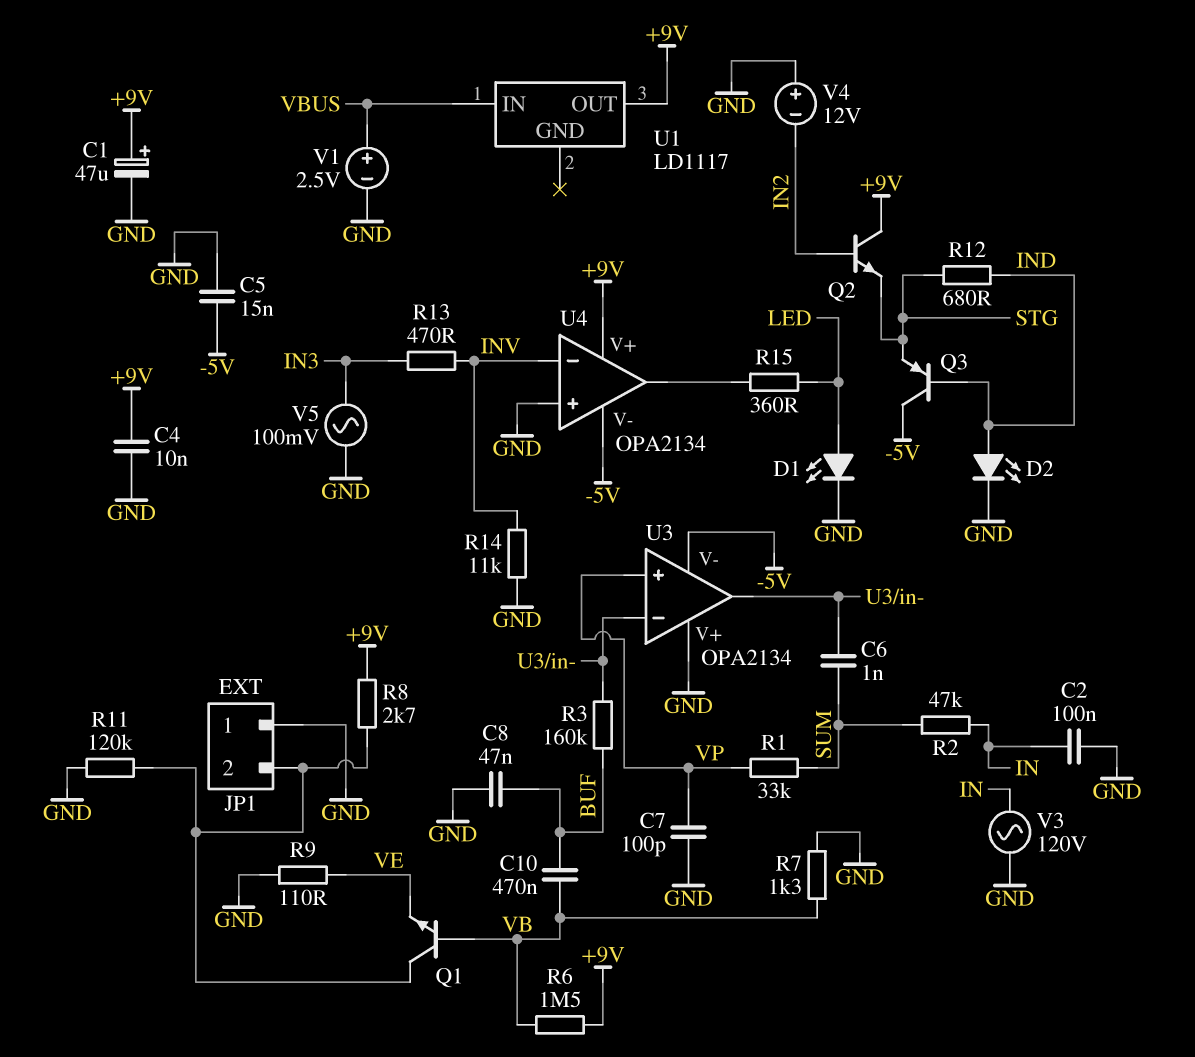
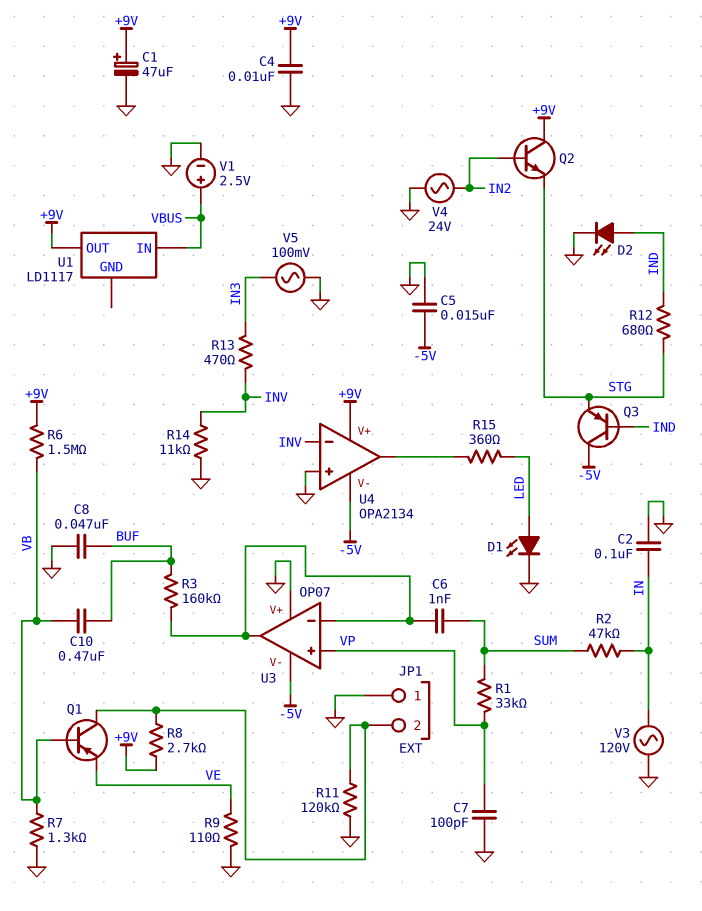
Q1: NPN (B VB, C JP1/2, E VE) -> PNP (B VB, C JP1/2, E VE)
U3: OPA2134 -> OP07
V4: 12V (plus GND, minus IN2) -> AC 24V (GND, IN2)

